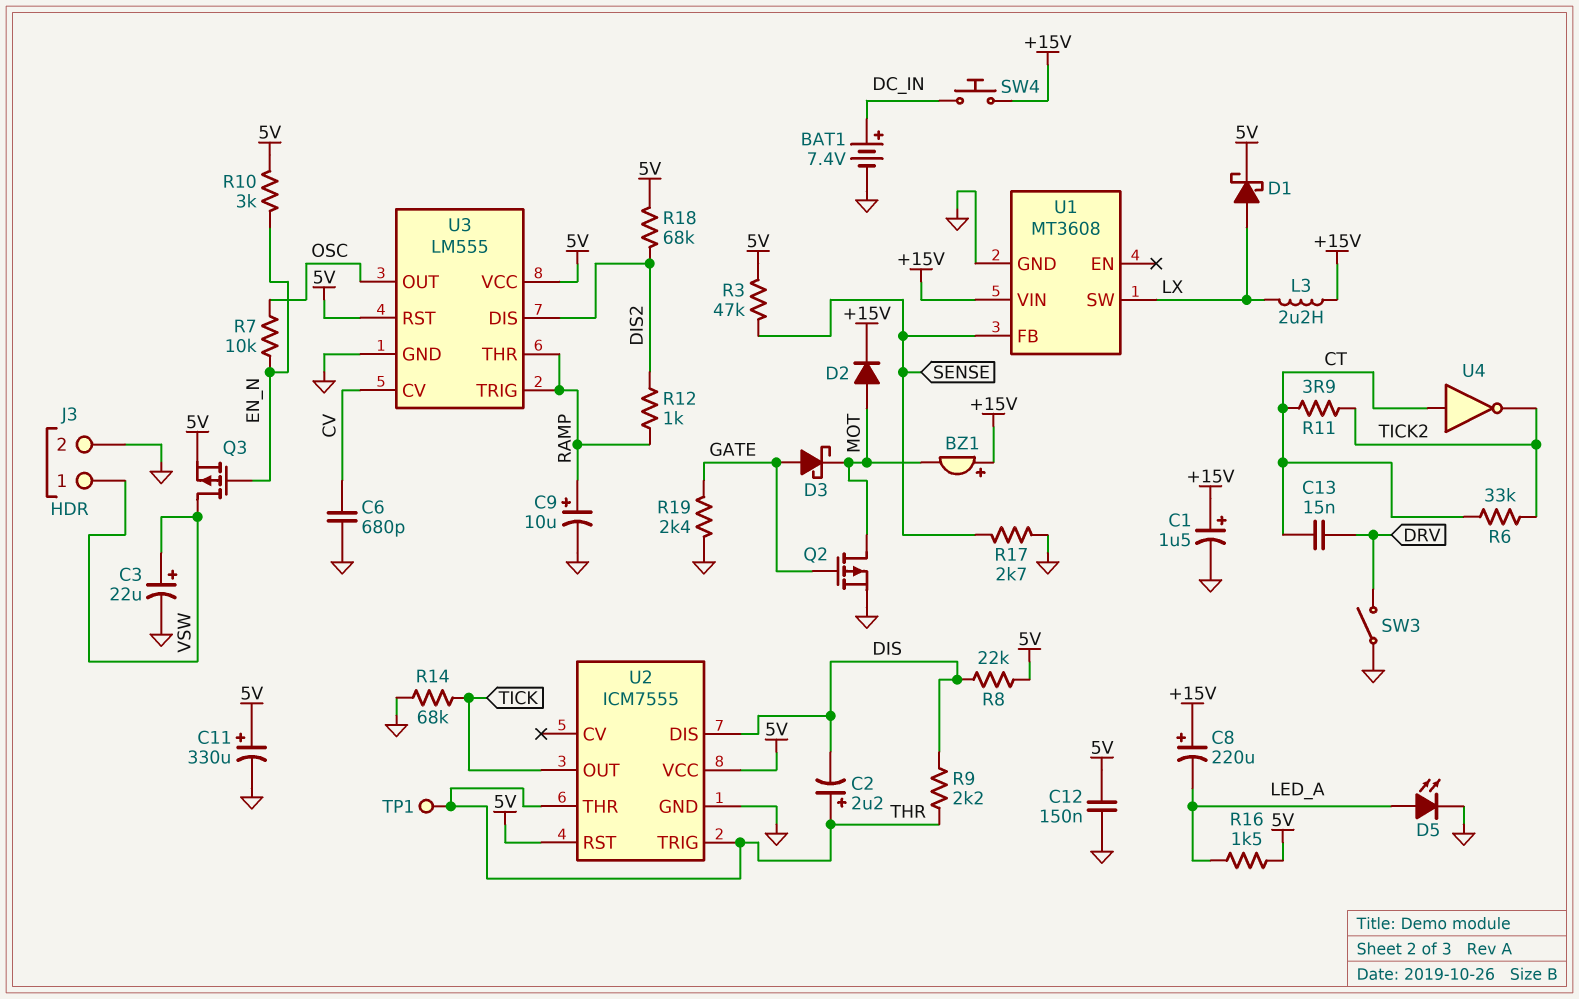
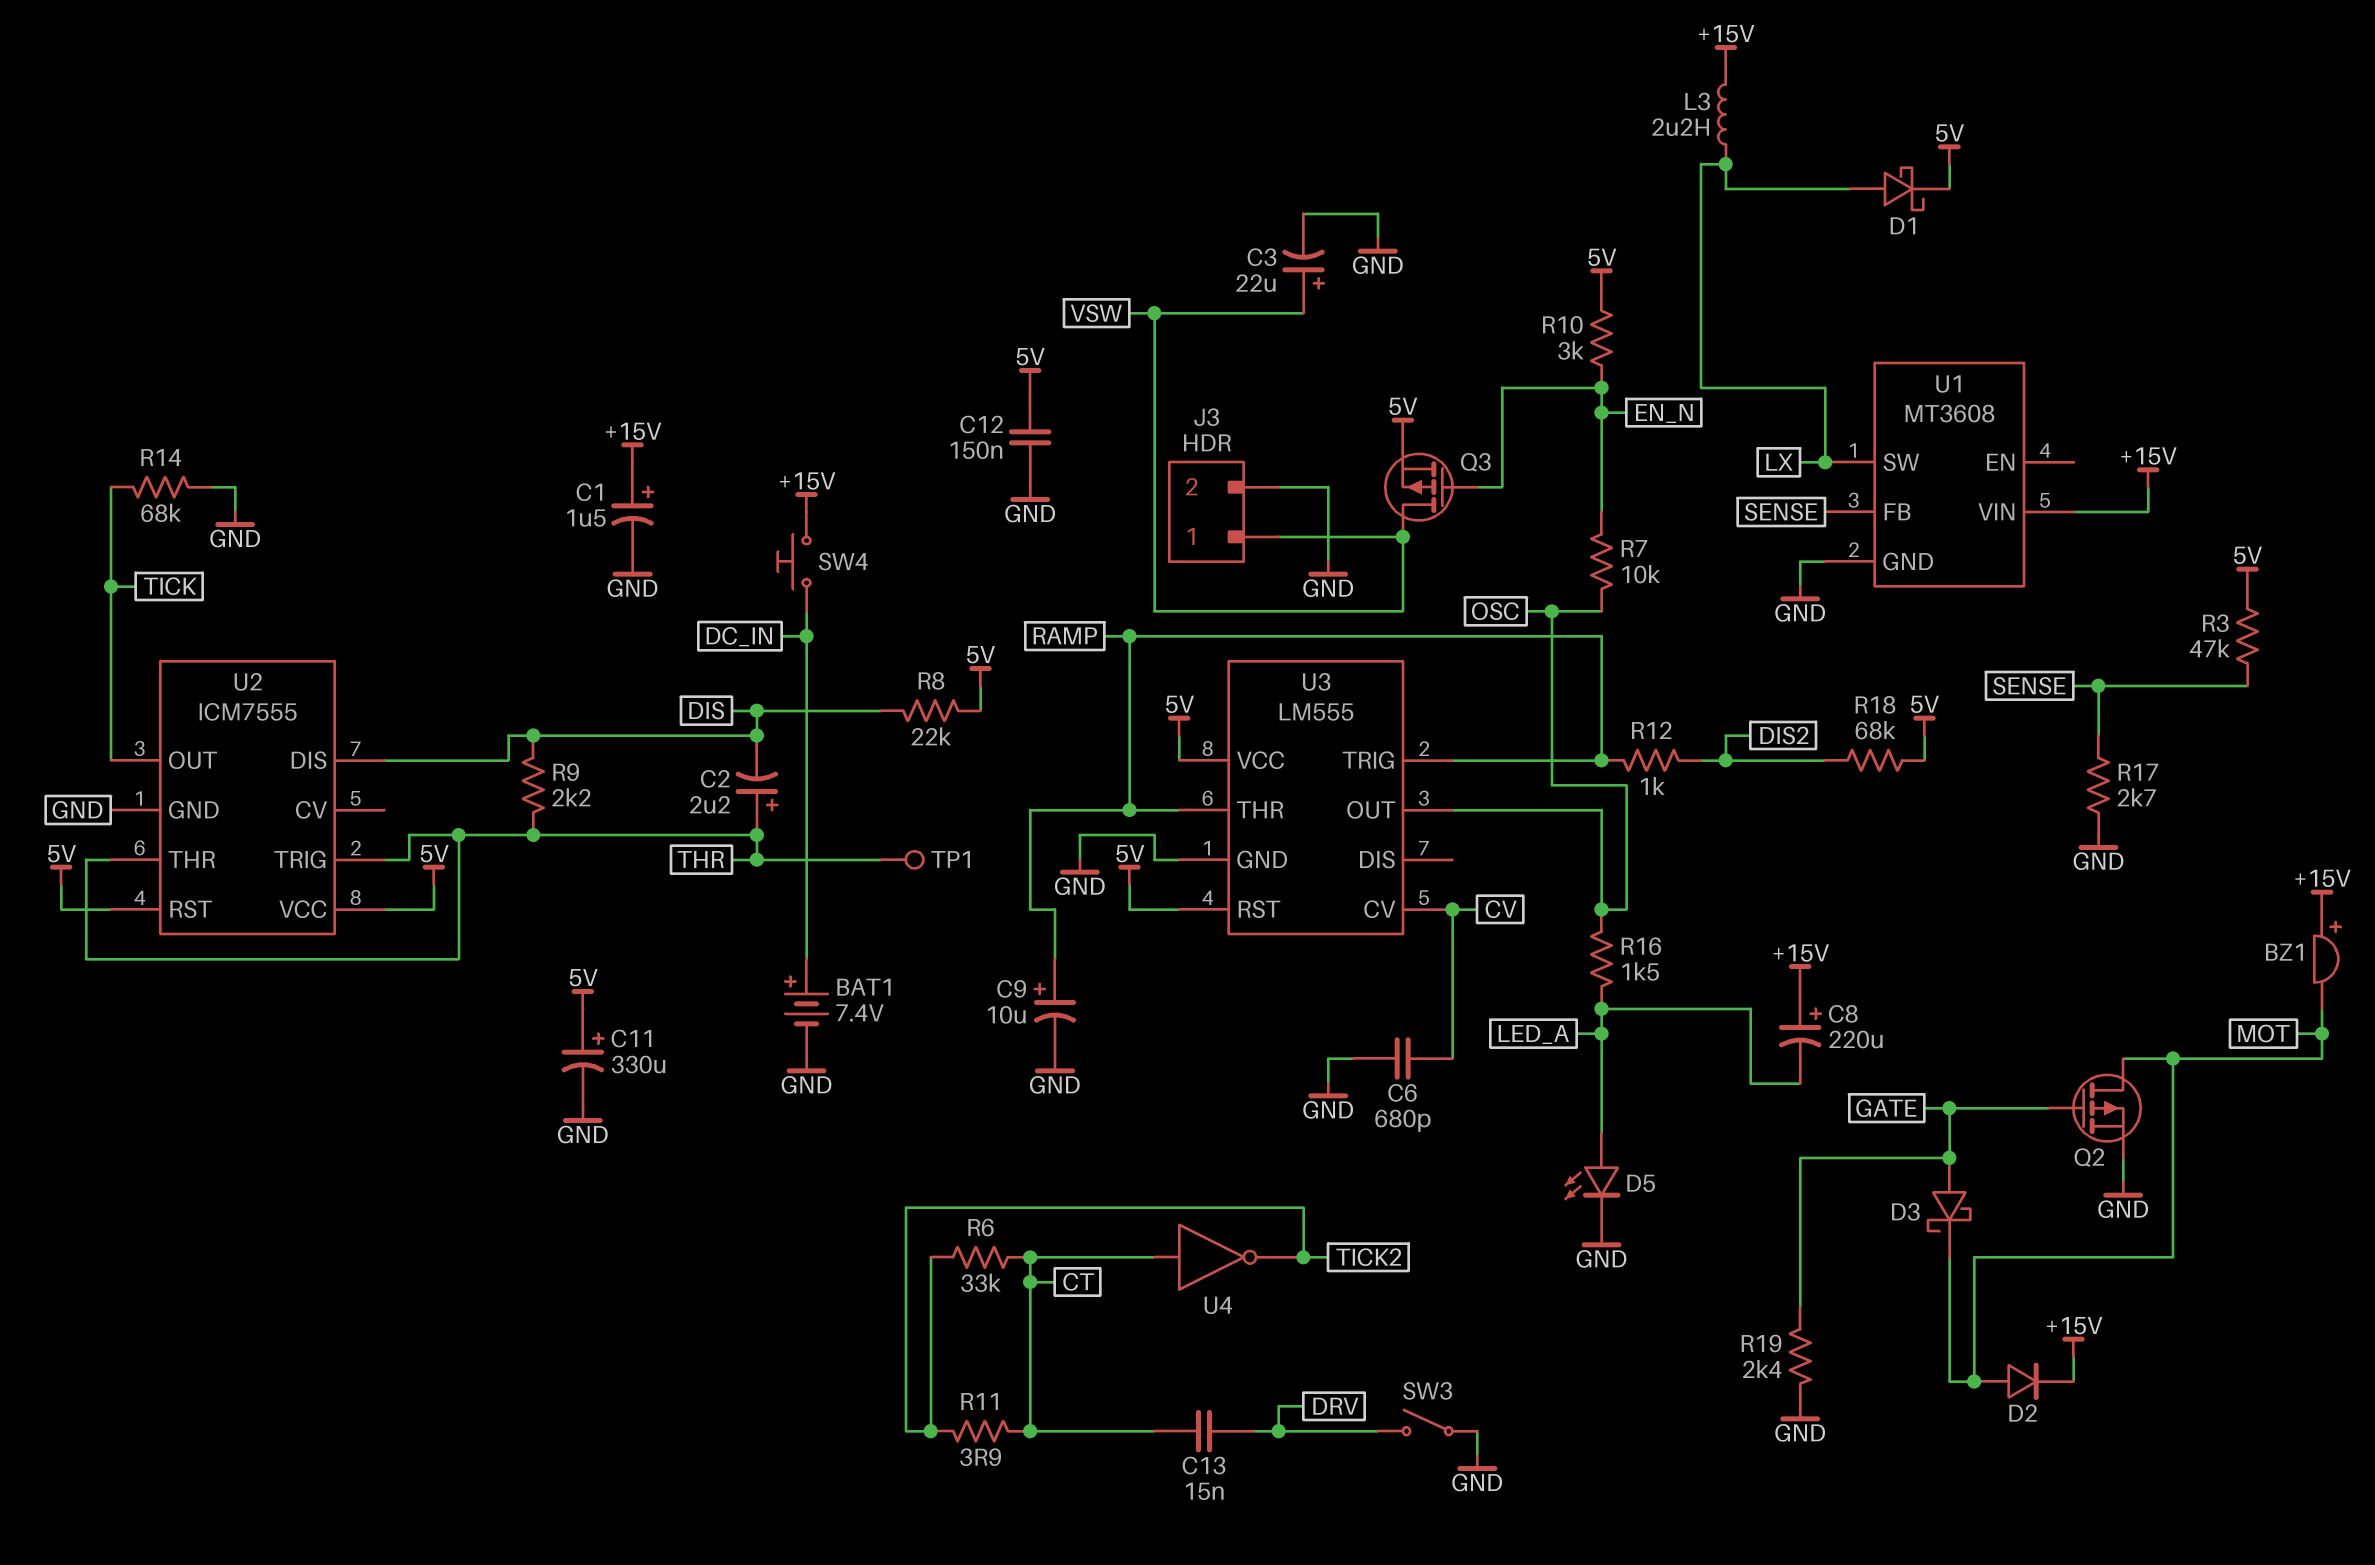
R16: 1.5k (5V, LED_A) -> 1.5k (LED_A, OSC)
U3 pin DIS: DIS2 -> none

